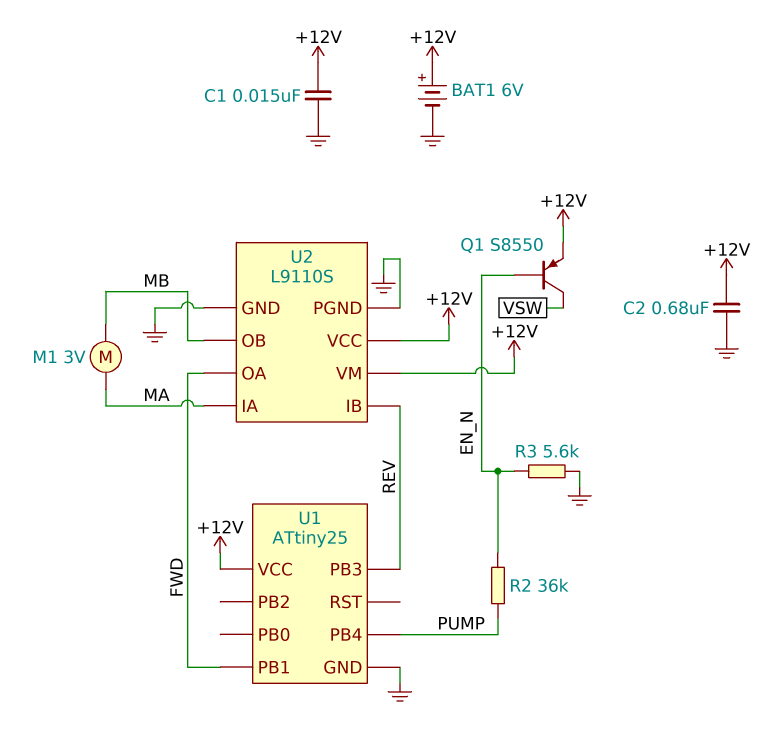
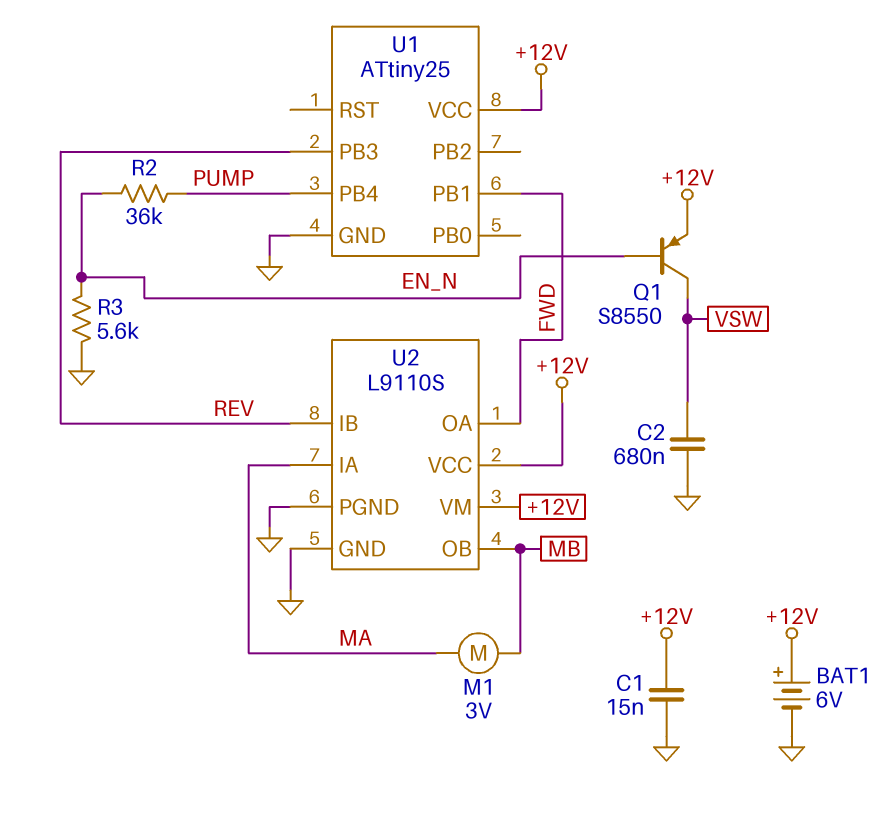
C2: 680nF (+12V, GND) -> 680nF (GND, VSW)

